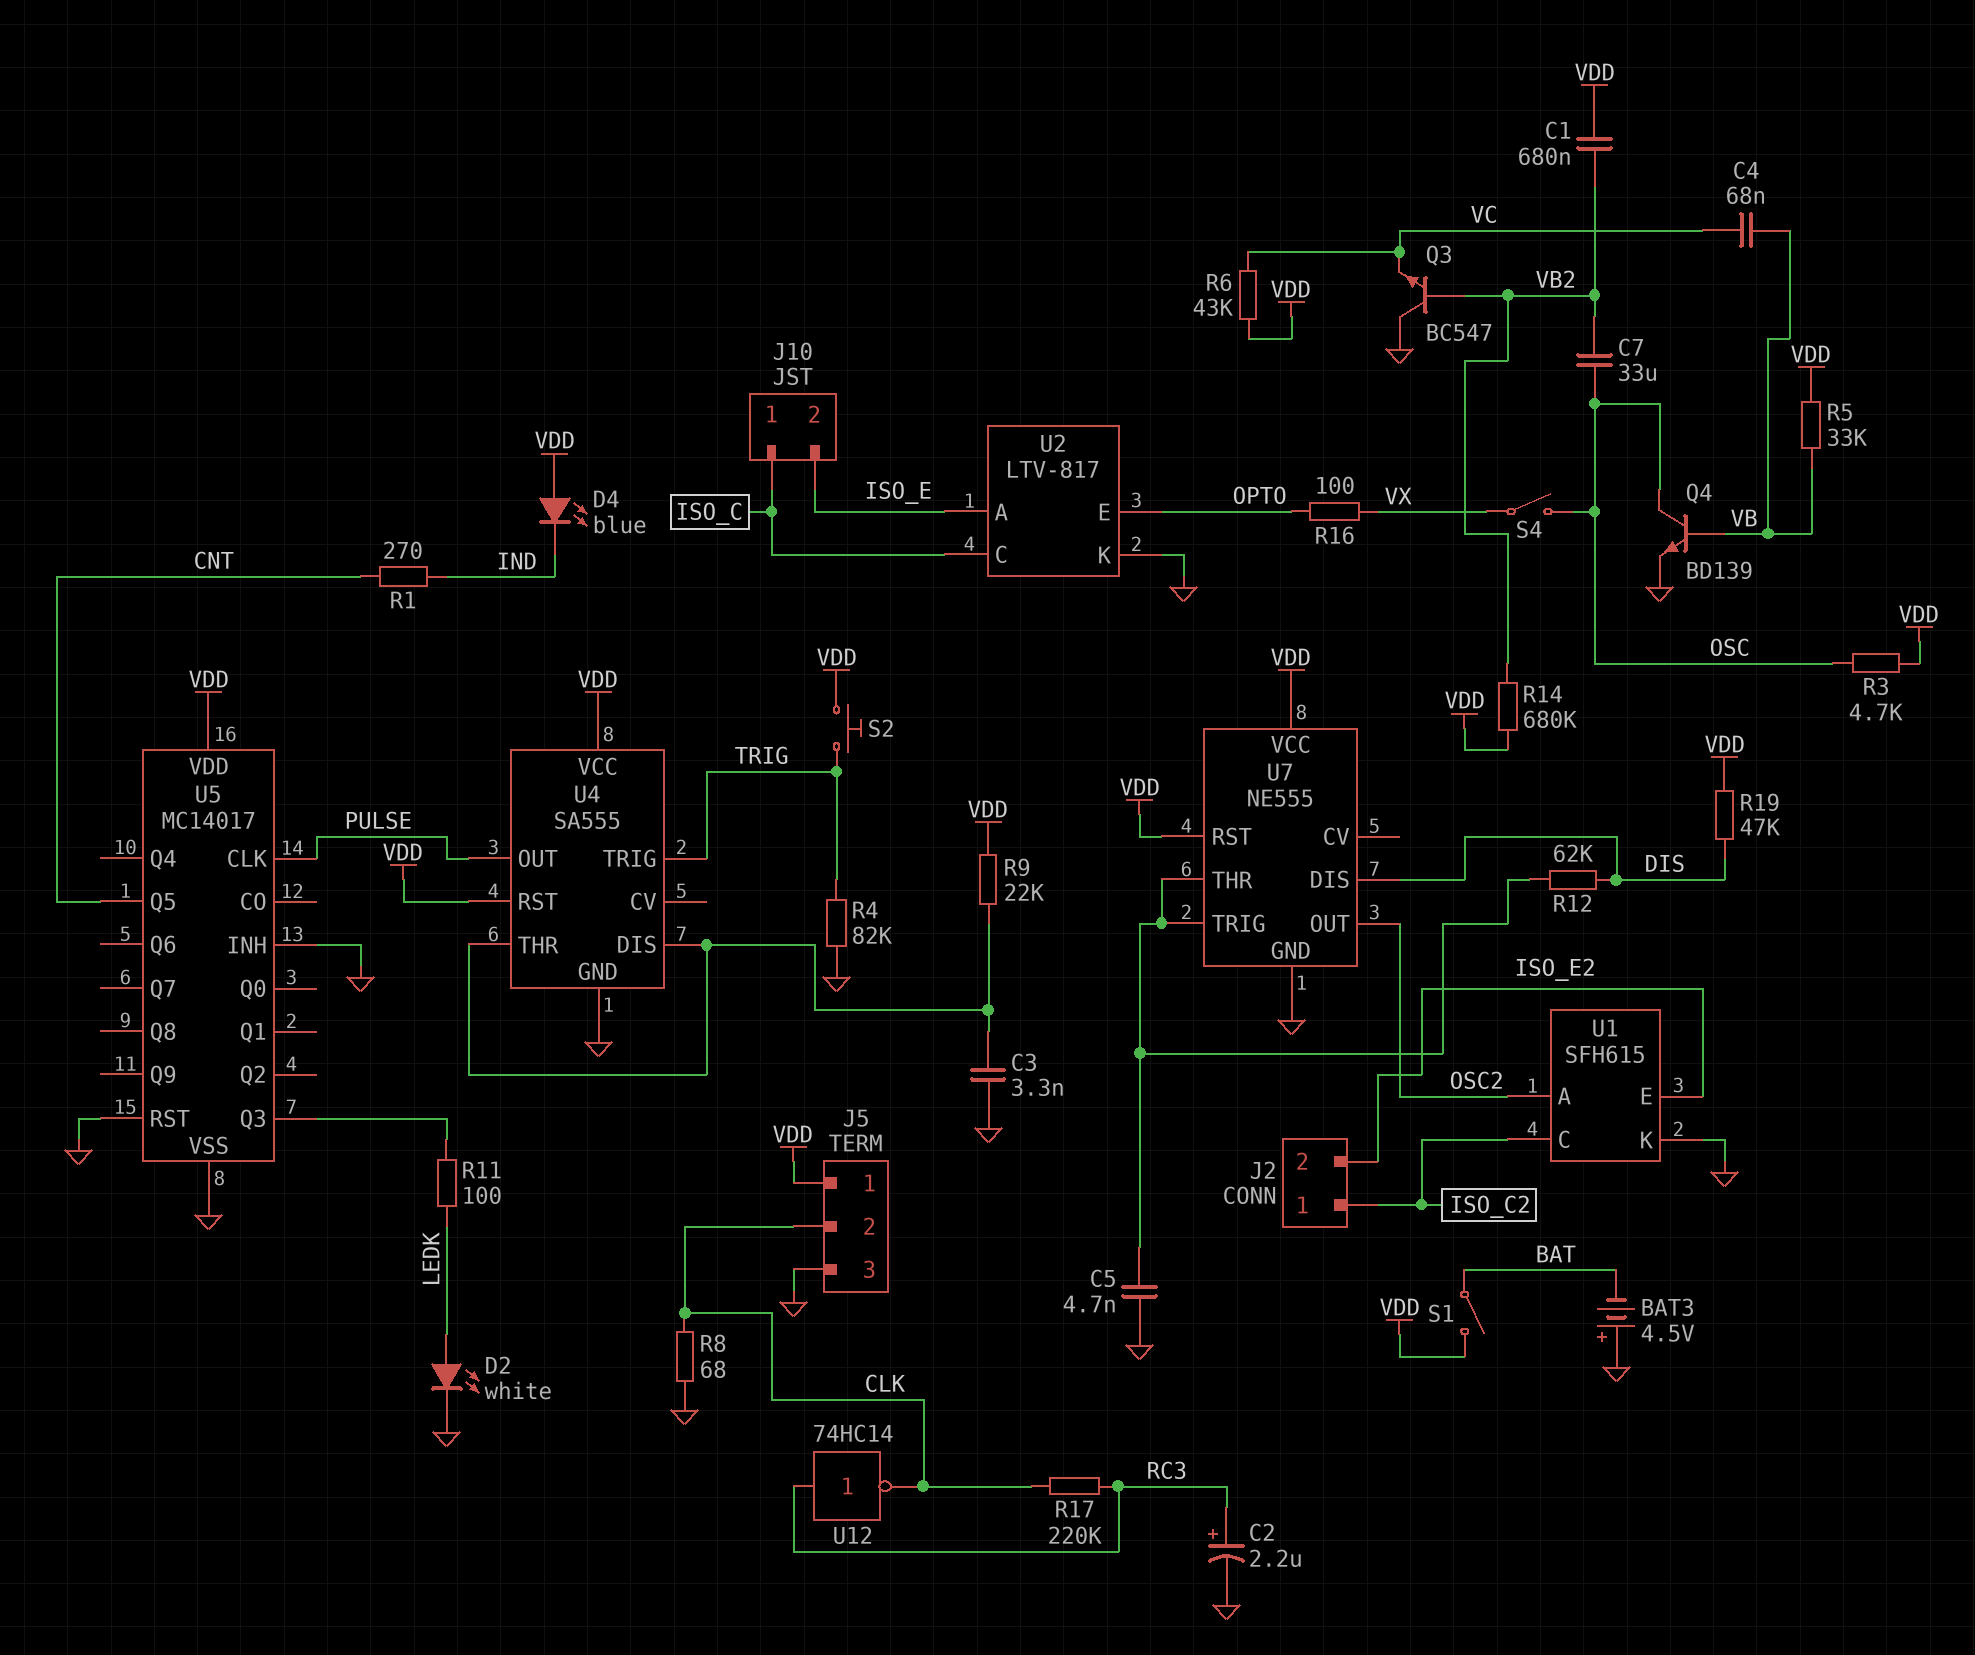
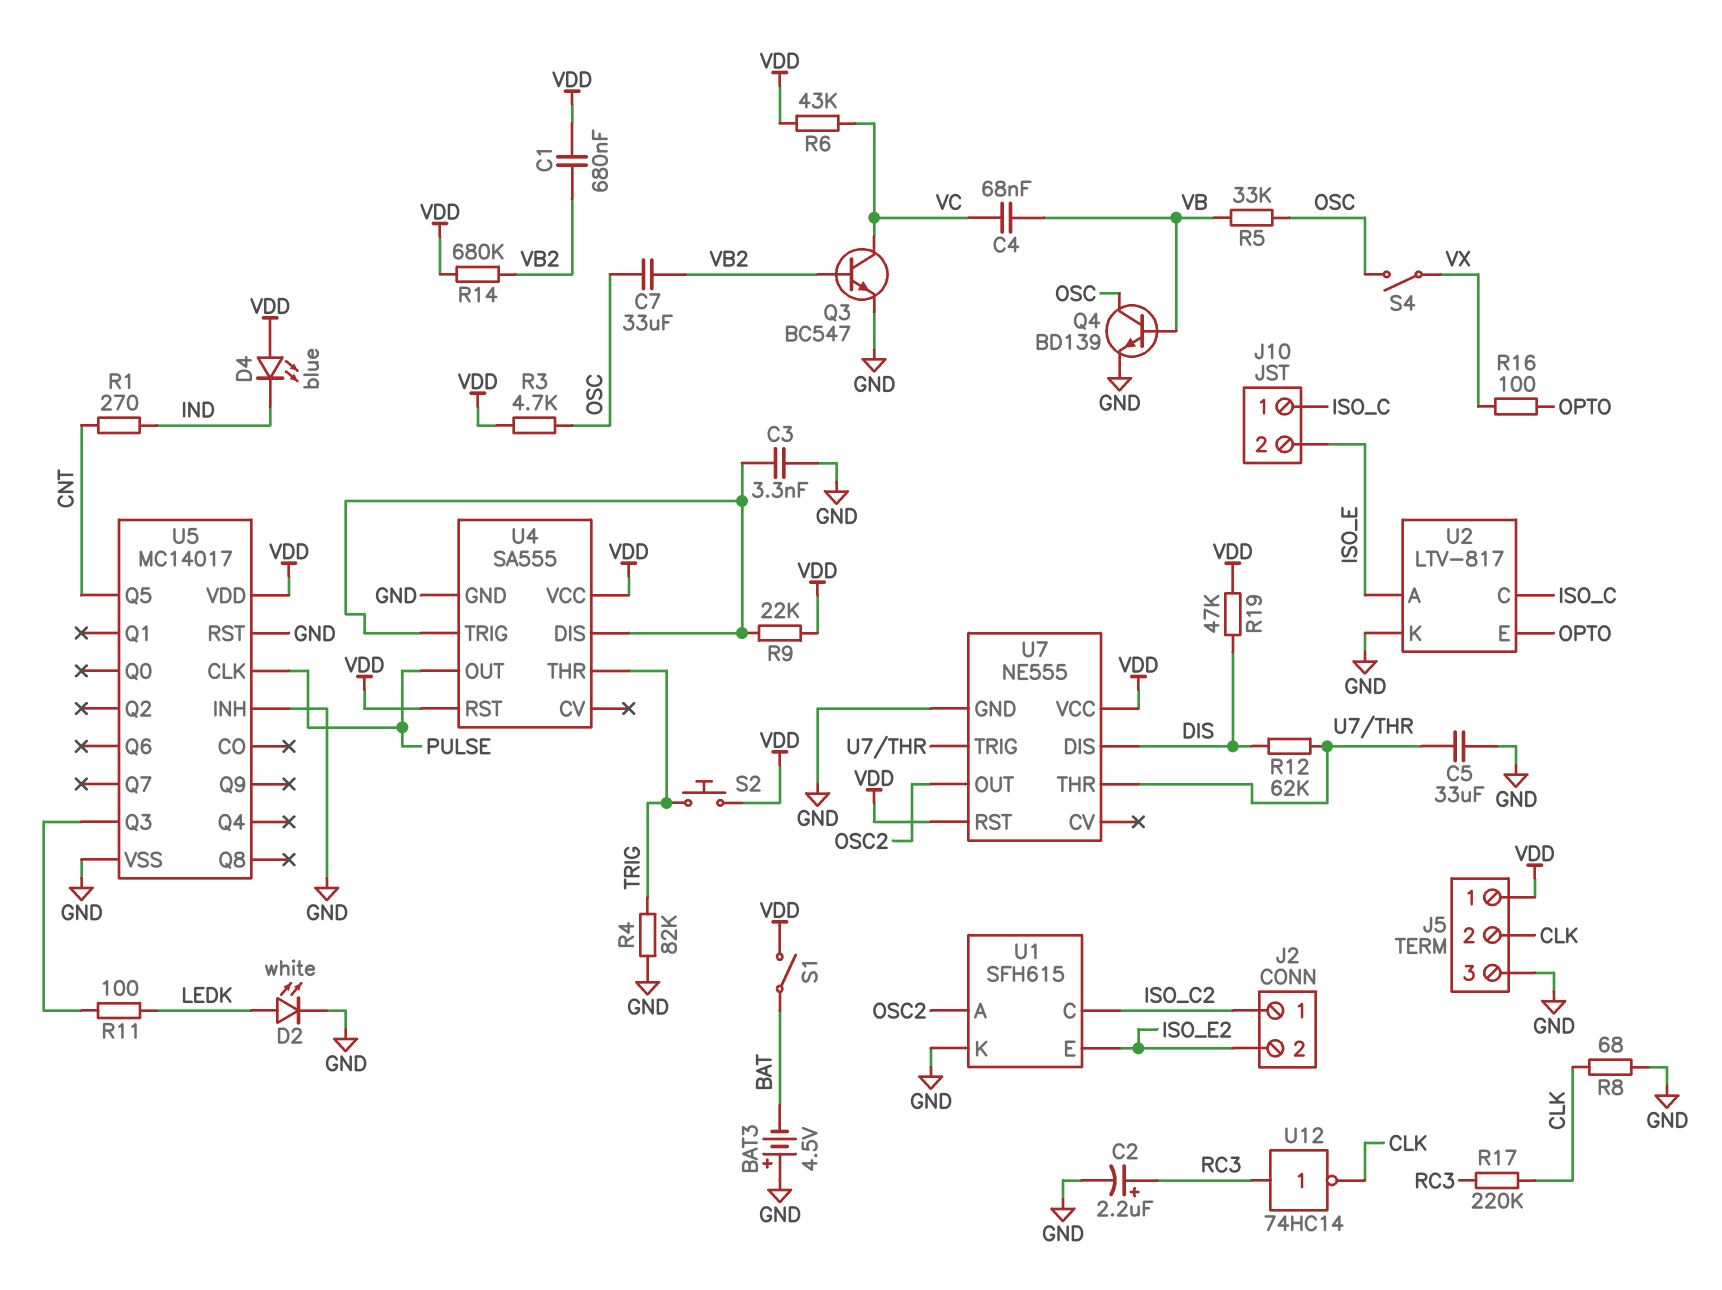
C5: 4.7nF (GND, U7/THR) -> 33uF (GND, U7/THR)
Q3: NPN BC547 (B VB2, C GND, E VC) -> NPN BC547 (B VB2, C VC, E GND)
R5: 33k (VB, VDD) -> 33k (OSC, VB)
U4 pin THR: U4/DIS -> TRIG
U4 pin TRIG: TRIG -> U4/DIS

